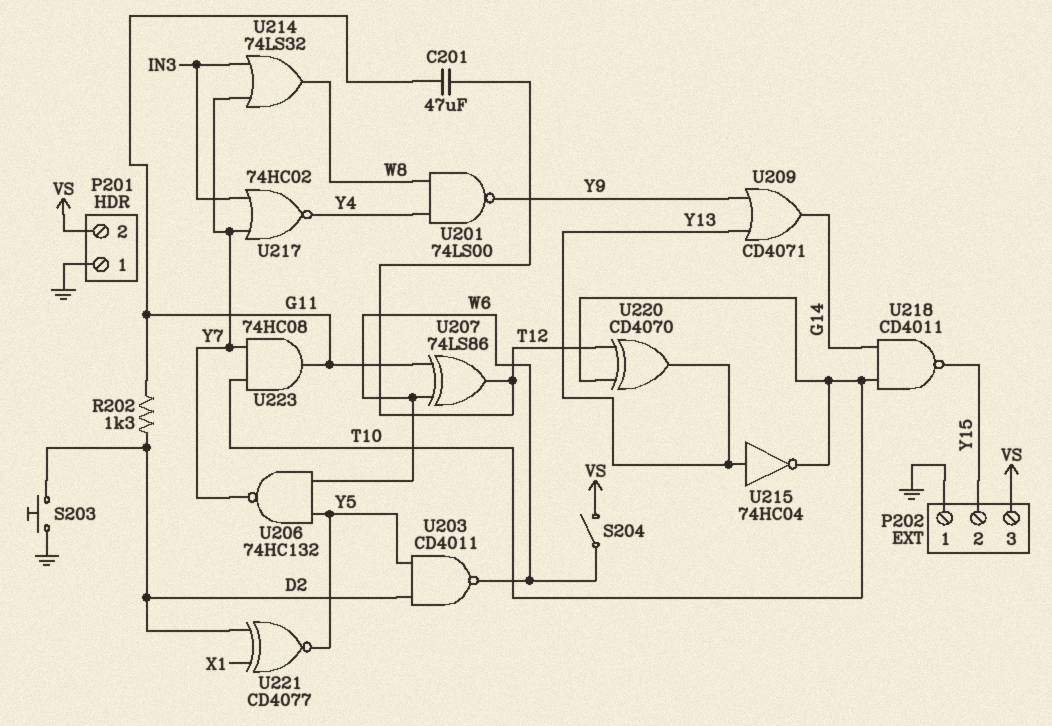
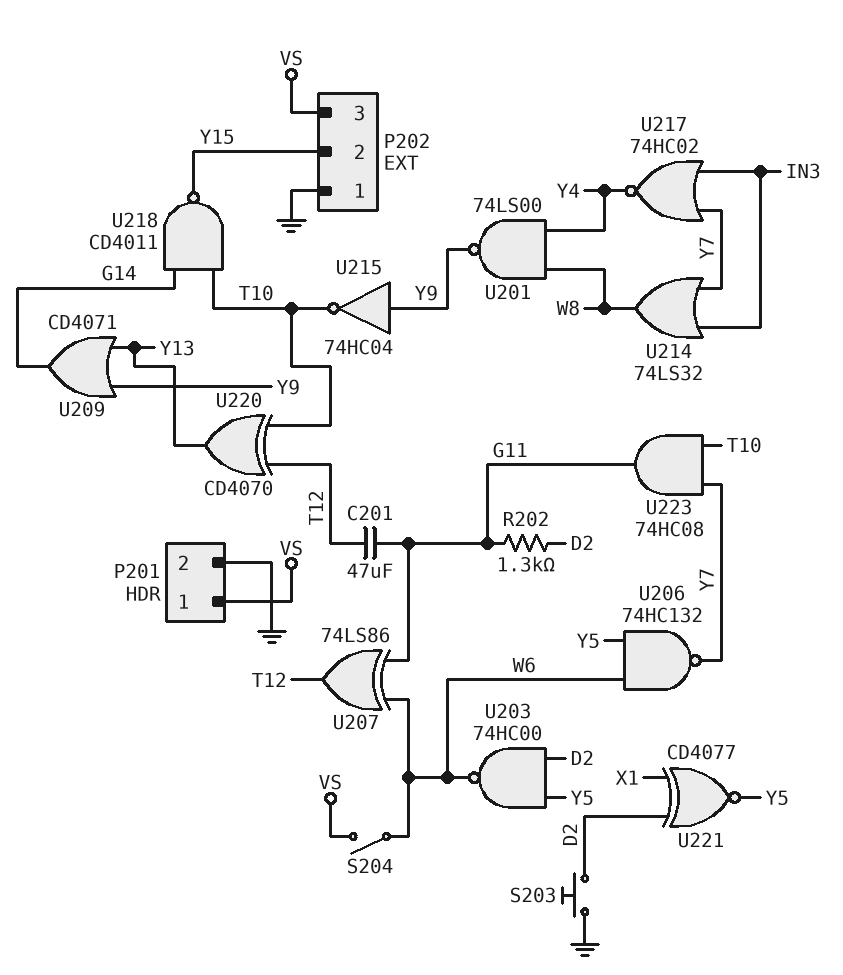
P201 pin 1: GND -> VS
P201 pin 2: VS -> GND
U203: NAND CD4011 (in D2, in Y5, out W6) -> NAND 74HC00 (in D2, in Y5, out W6)
U215: NOT 74HC04 (in Y13, out T10) -> NOT 74HC04 (in Y9, out T10)

